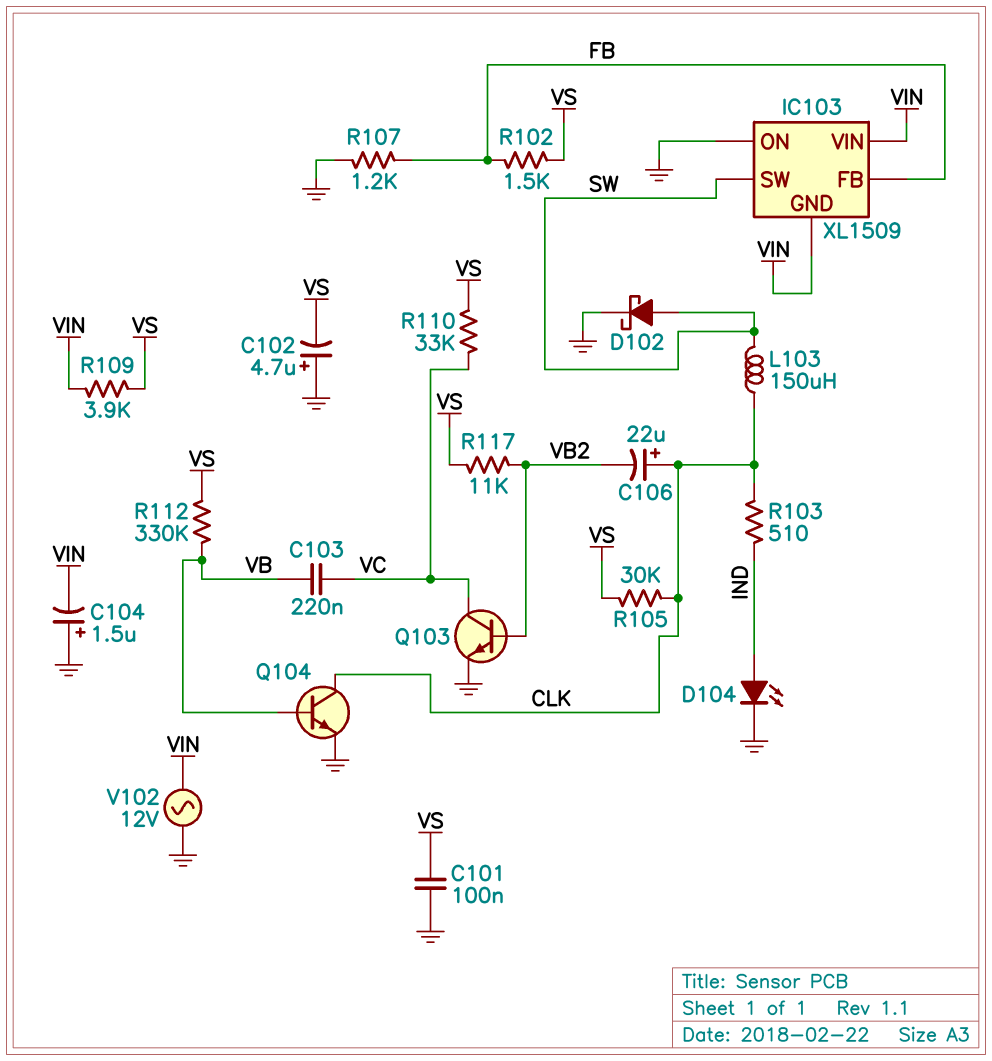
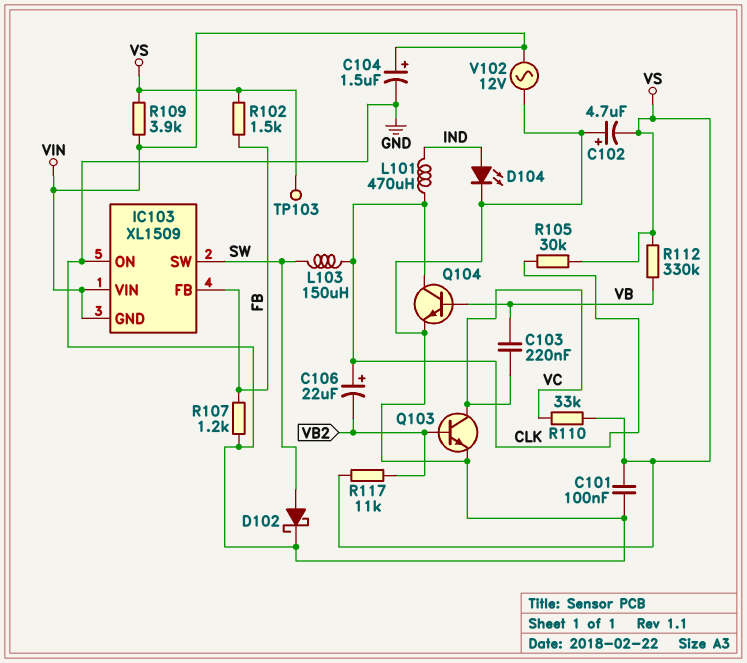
C104: 1.5uF (plus GND, minus VIN) -> 1.5uF (plus VIN, minus GND)
L101: none -> 470uH (CLK, IND)
R103: 510 (CLK, IND) -> none
TP103: none -> test point (VS)

